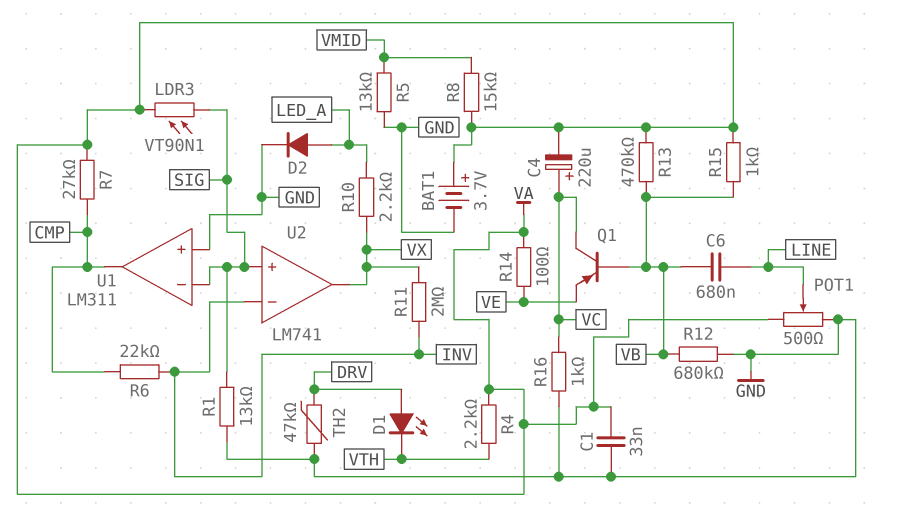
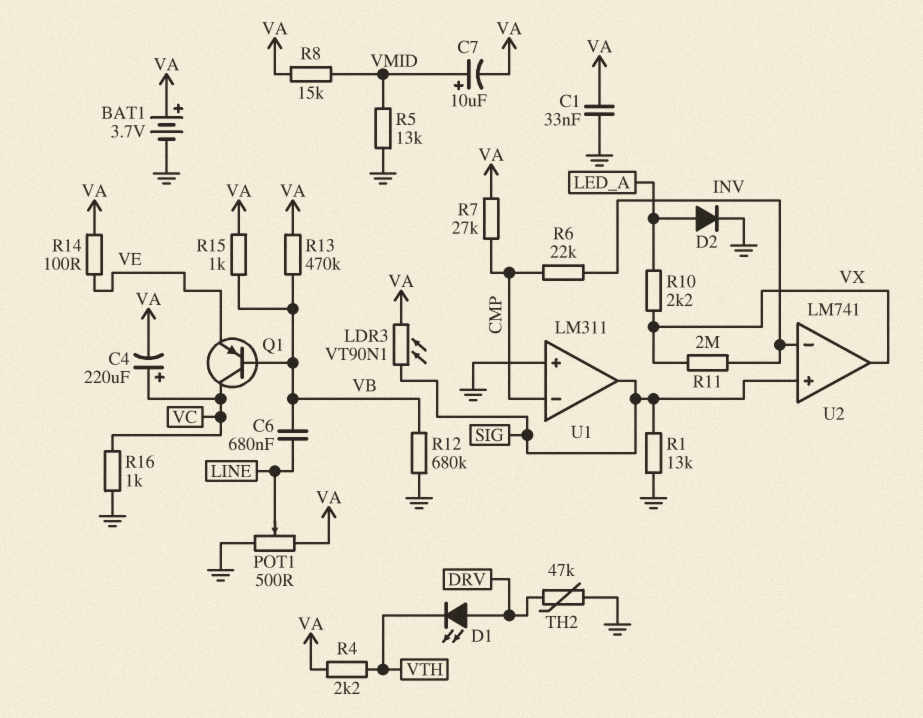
C7: none -> 10uF (plus VMID, minus VA)
U1 pin in-: SIG -> CMP
U1 pin out: CMP -> SIG

